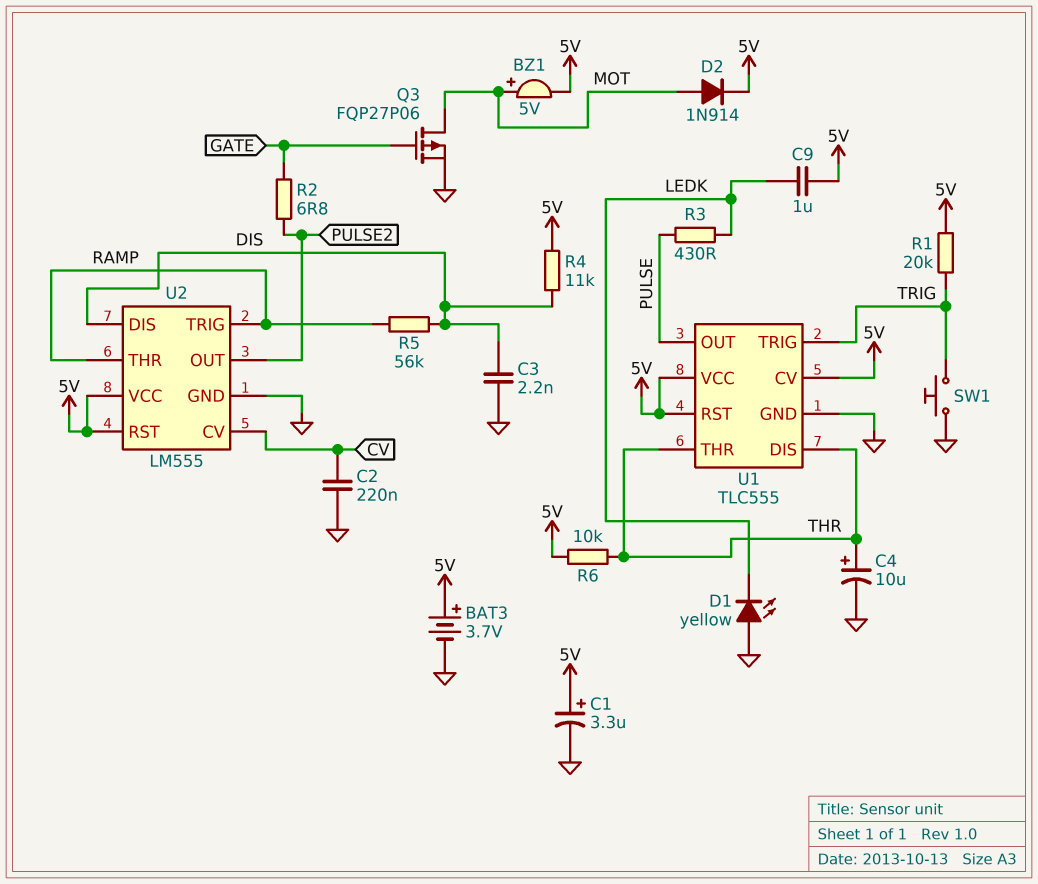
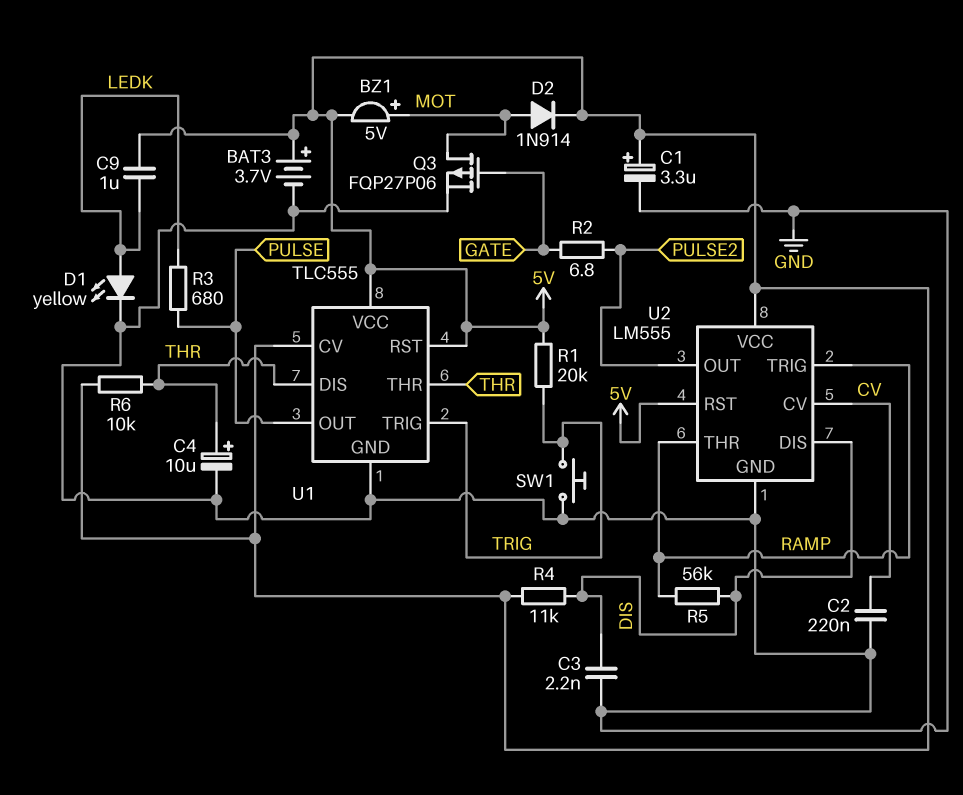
D1: LED yellow (A GND, K LEDK) -> LED yellow (A LEDK, K GND)
R3: 430 (LEDK, PULSE) -> 680 (LEDK, PULSE)

